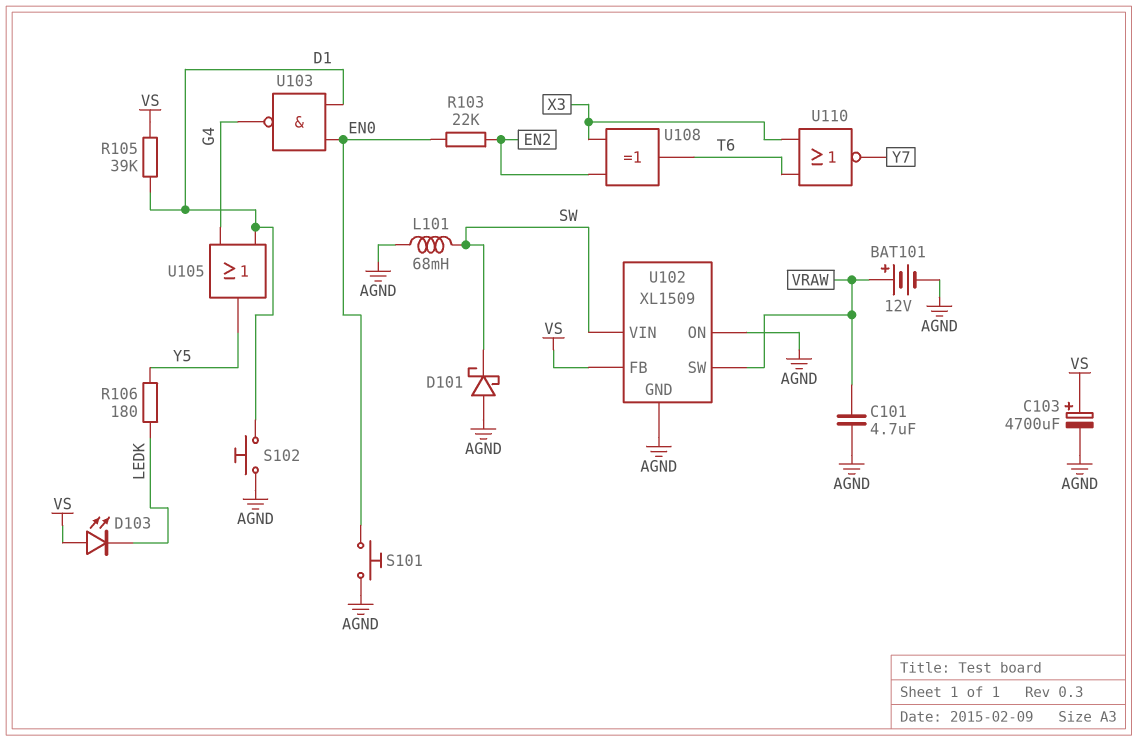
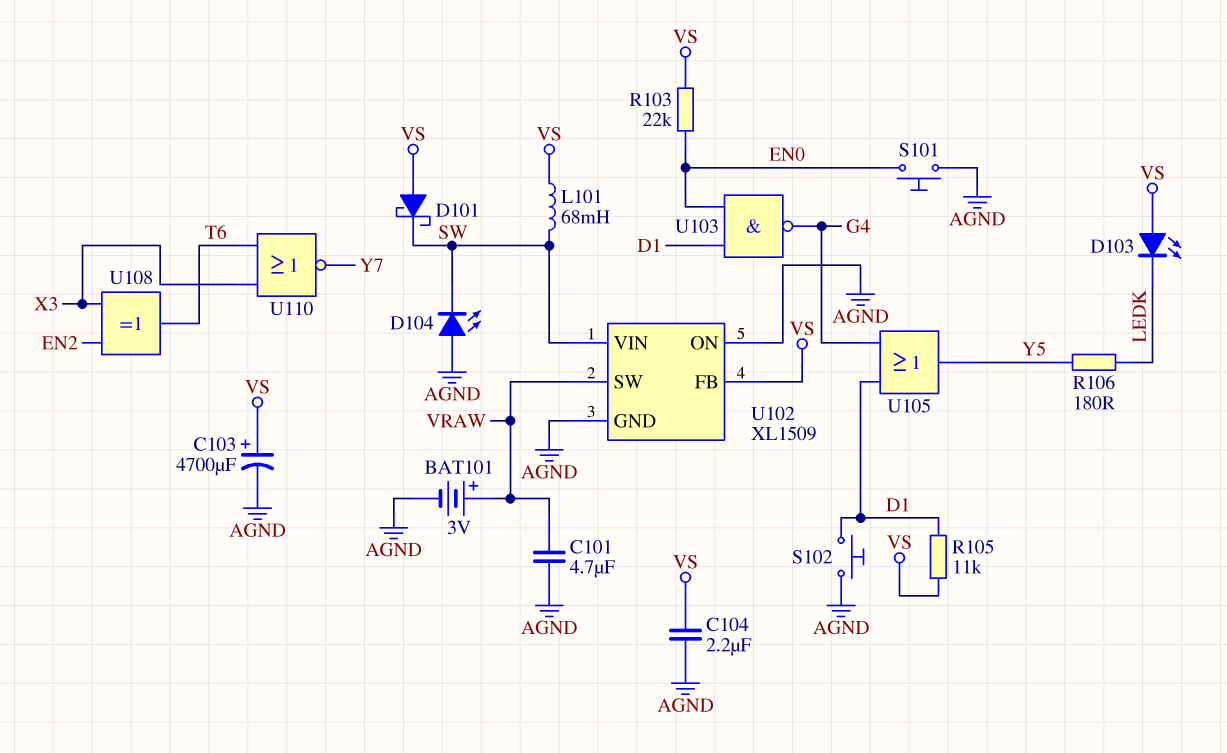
BAT101: 12V (plus VRAW, minus AGND) -> 3V (plus VRAW, minus AGND)
C104: none -> 2.2uF (AGND, VS)
D101: schottky (A AGND, K SW) -> schottky (A VS, K SW)
D104: none -> LED (A AGND, K SW)
L101: 68mH (AGND, SW) -> 68mH (SW, VS)
R103: 22k (EN0, EN2) -> 22k (EN0, VS)
R105: 39k (D1, VS) -> 11k (D1, VS)

